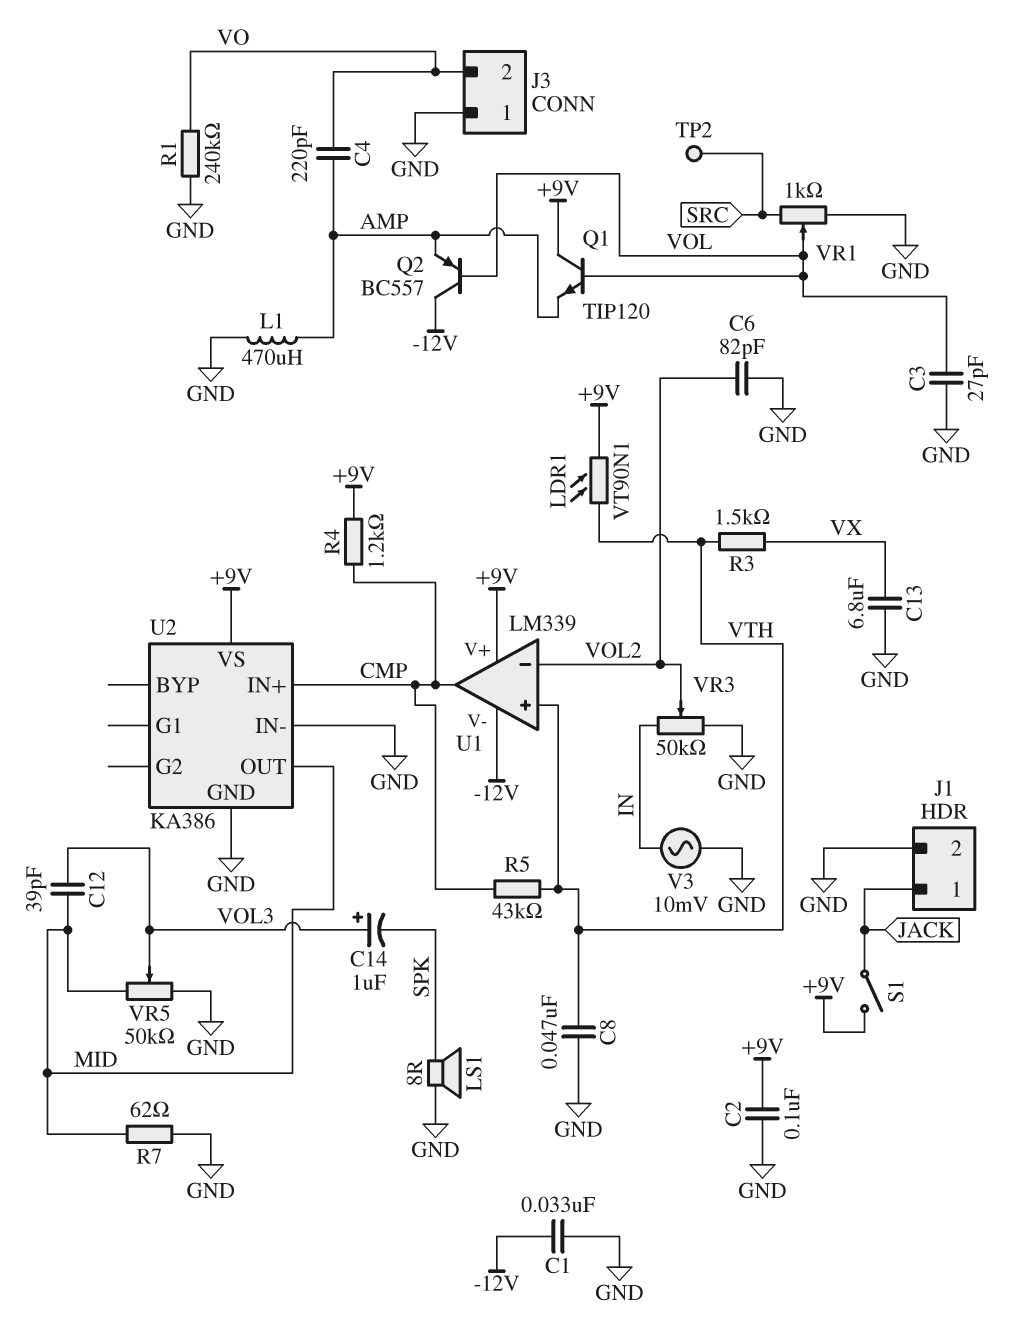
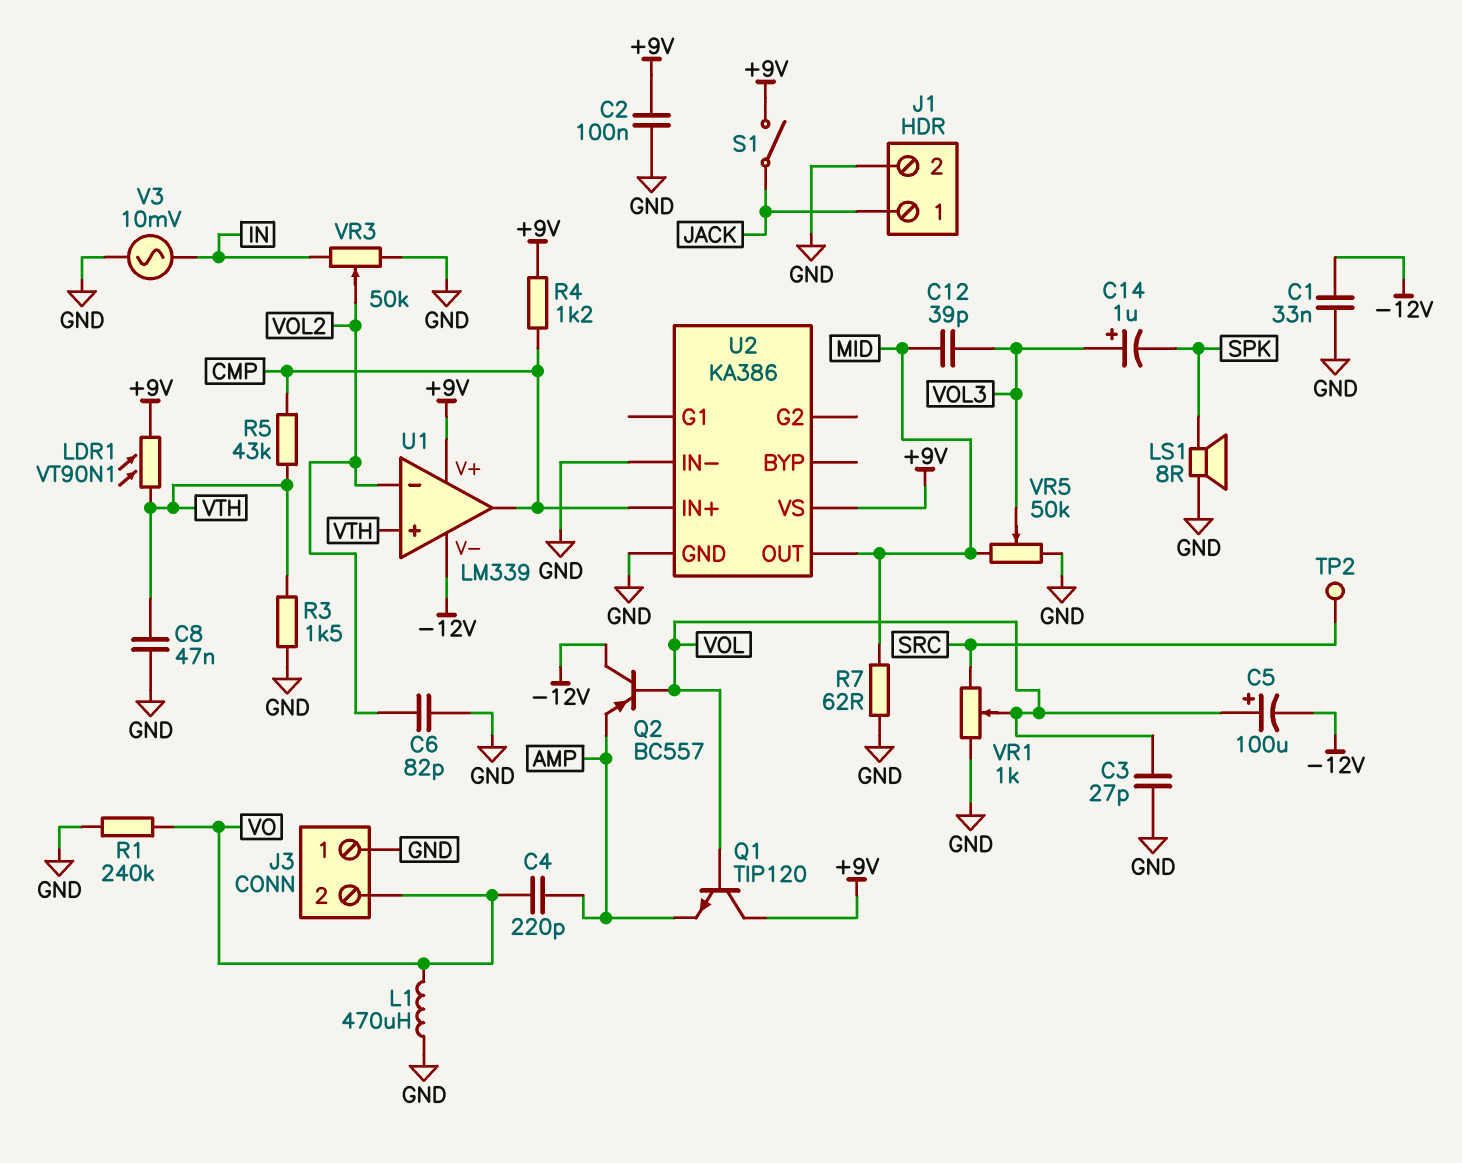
C5: none -> 100uF (plus VOL, minus -12V)
C13: 6.8uF (GND, VX) -> none
L1: 470uH (AMP, GND) -> 470uH (GND, VO)
R3: 1.5k (VTH, VX) -> 1.5k (GND, VTH)

